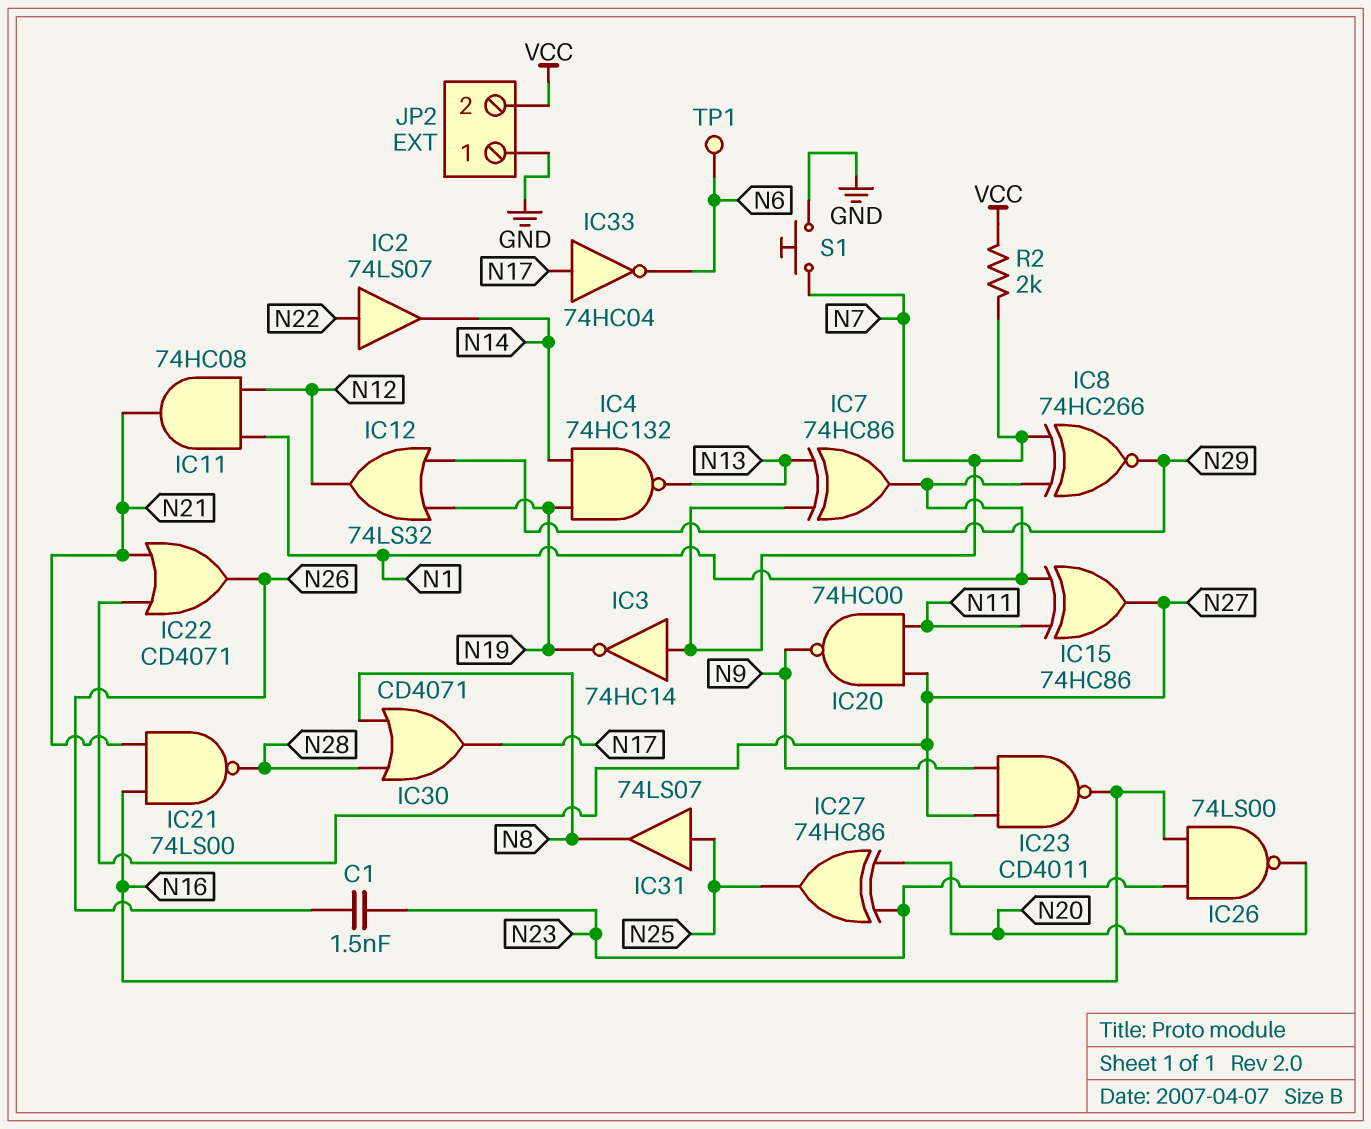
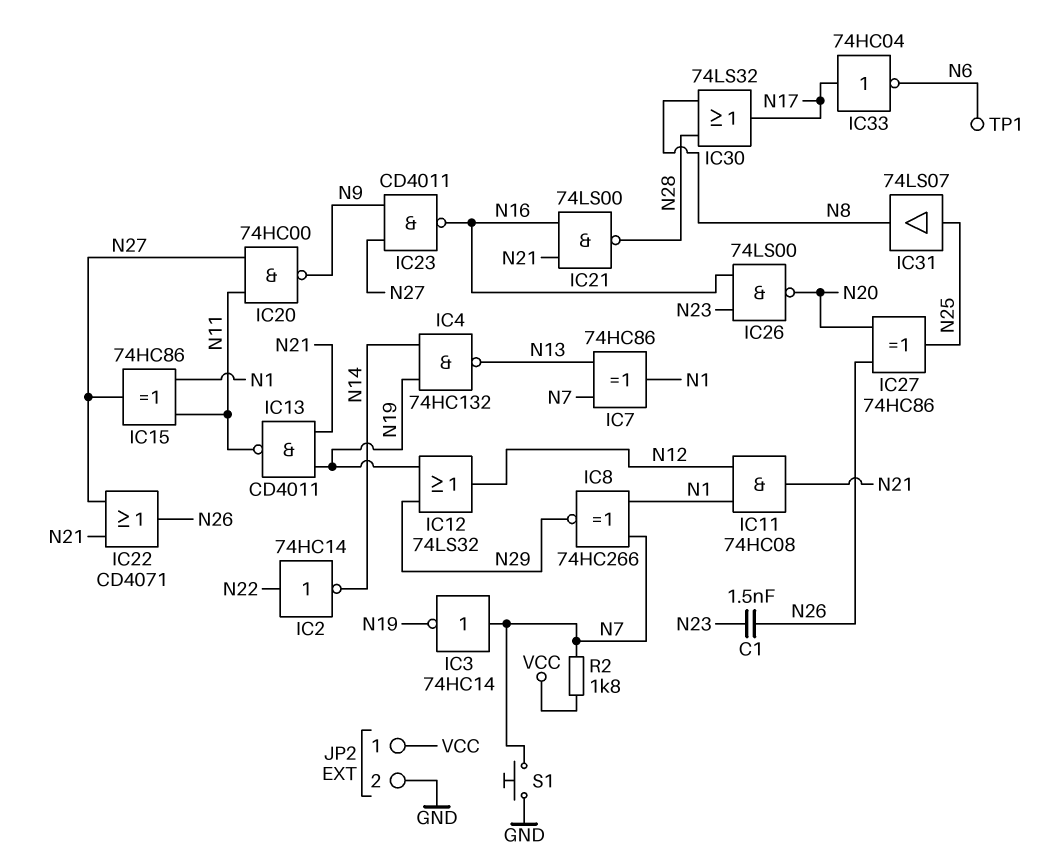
IC2: buffer 74LS07 (in N22, out N14) -> NOT 74HC14 (in N22, out N14)
IC13: none -> NAND CD4011 (in N19, in N21, out N11)
IC27: XOR 74HC86 (in N20, in N23, out N25) -> XOR 74HC86 (in N20, in N26, out N25)
IC30: OR CD4071 (in N8, in N28, out N17) -> OR 74LS32 (in N8, in N28, out N17)
JP2 pin 1: GND -> VCC
JP2 pin 2: VCC -> GND
R2: 2k (N7, VCC) -> 1.8k (N7, VCC)

